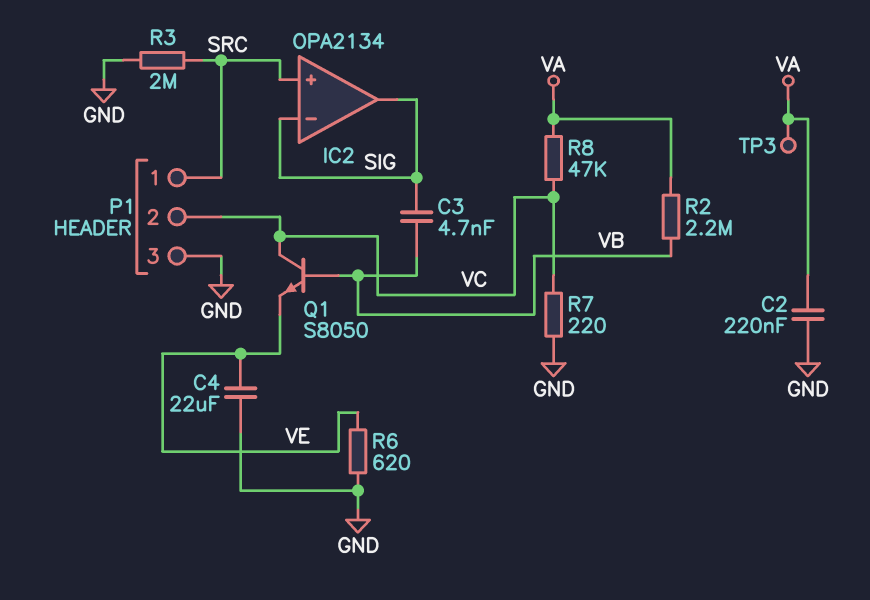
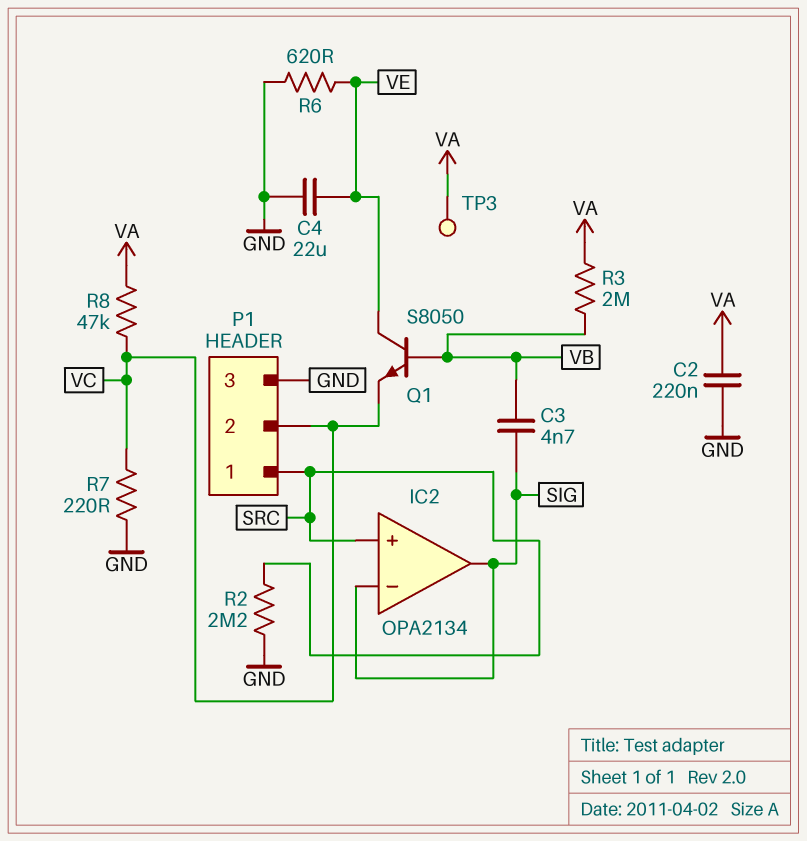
Q1: NPN S8050 (B VB, C VC, E VE) -> NPN S8050 (B VB, C VE, E VC)
R2: 2.2M (VA, VB) -> 2.2M (GND, SRC)
R3: 2M (GND, SRC) -> 2M (VA, VB)

